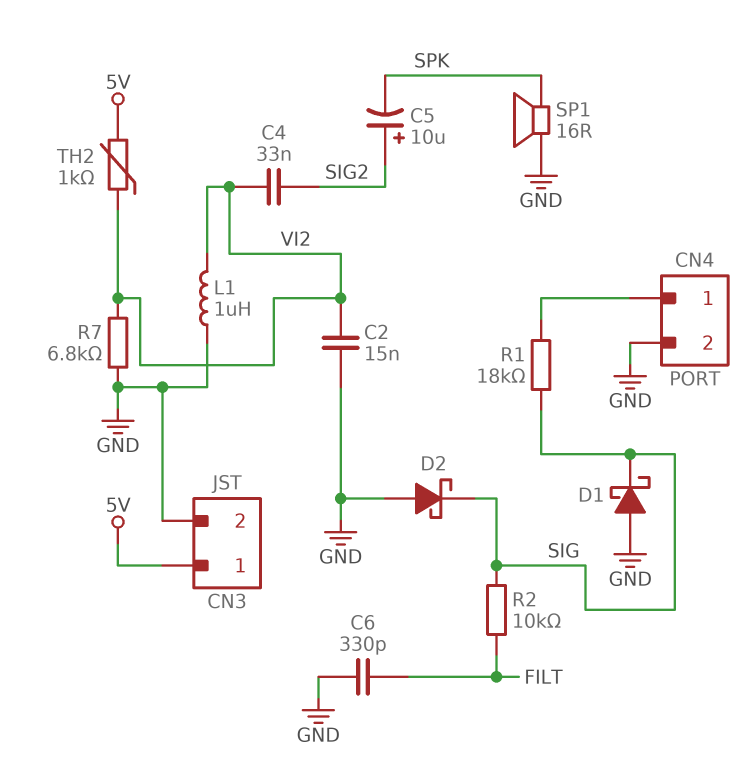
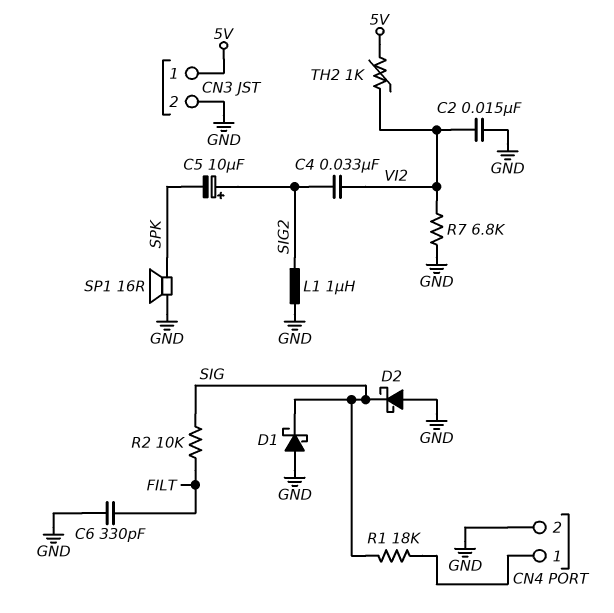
L1: 1uH (GND, VI2) -> 1uH (GND, SIG2)

